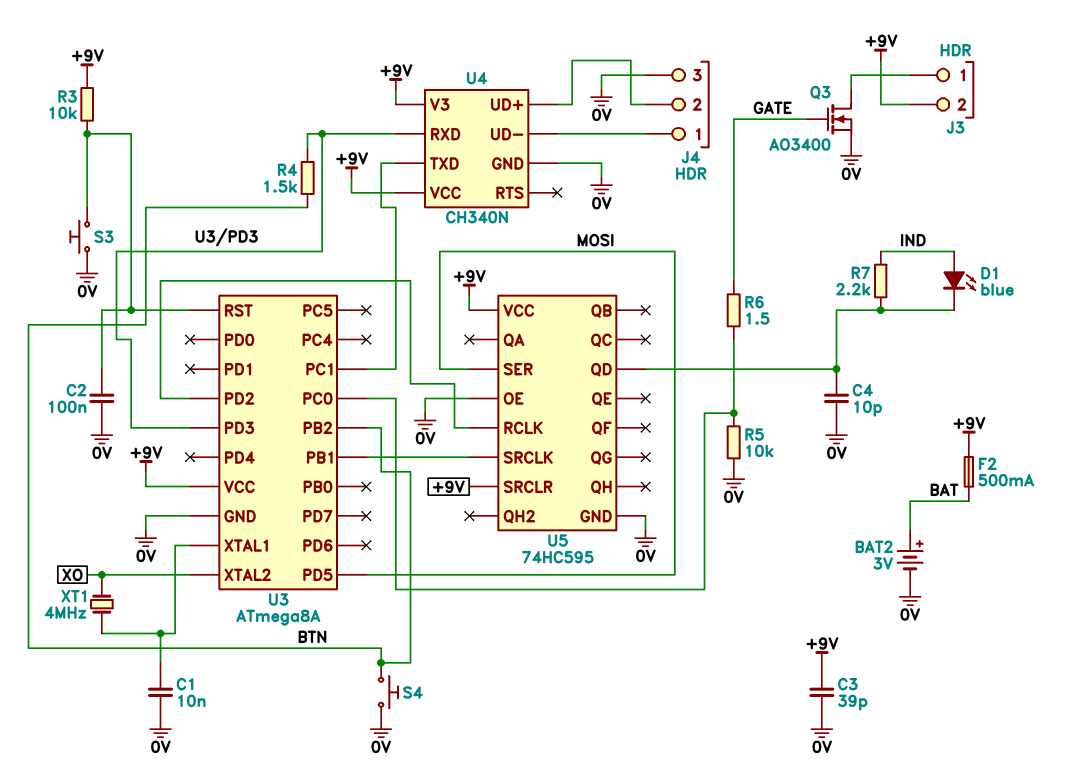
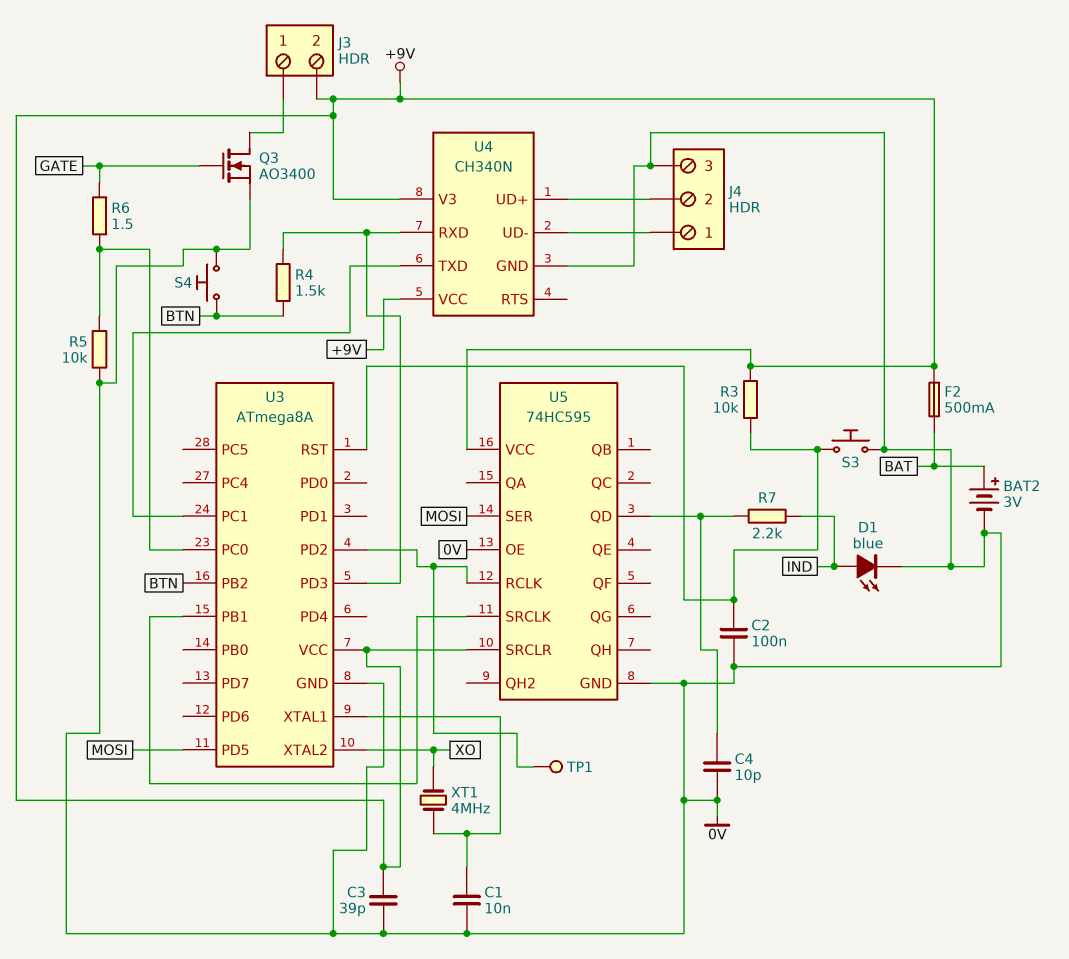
D1: LED blue (A IND, K U5/QD) -> LED blue (A IND, K 0V)
TP1: none -> test point (U3/PD2)

